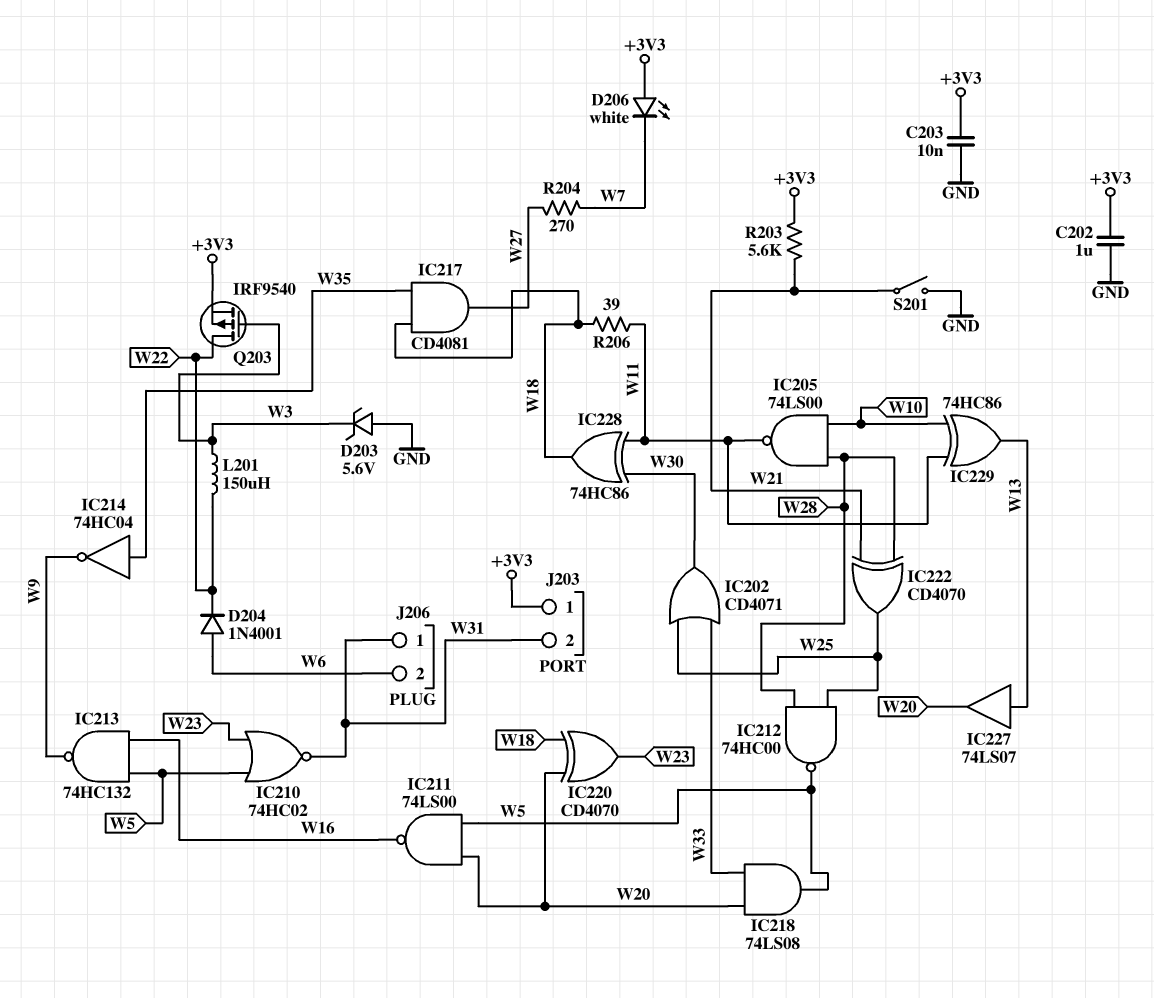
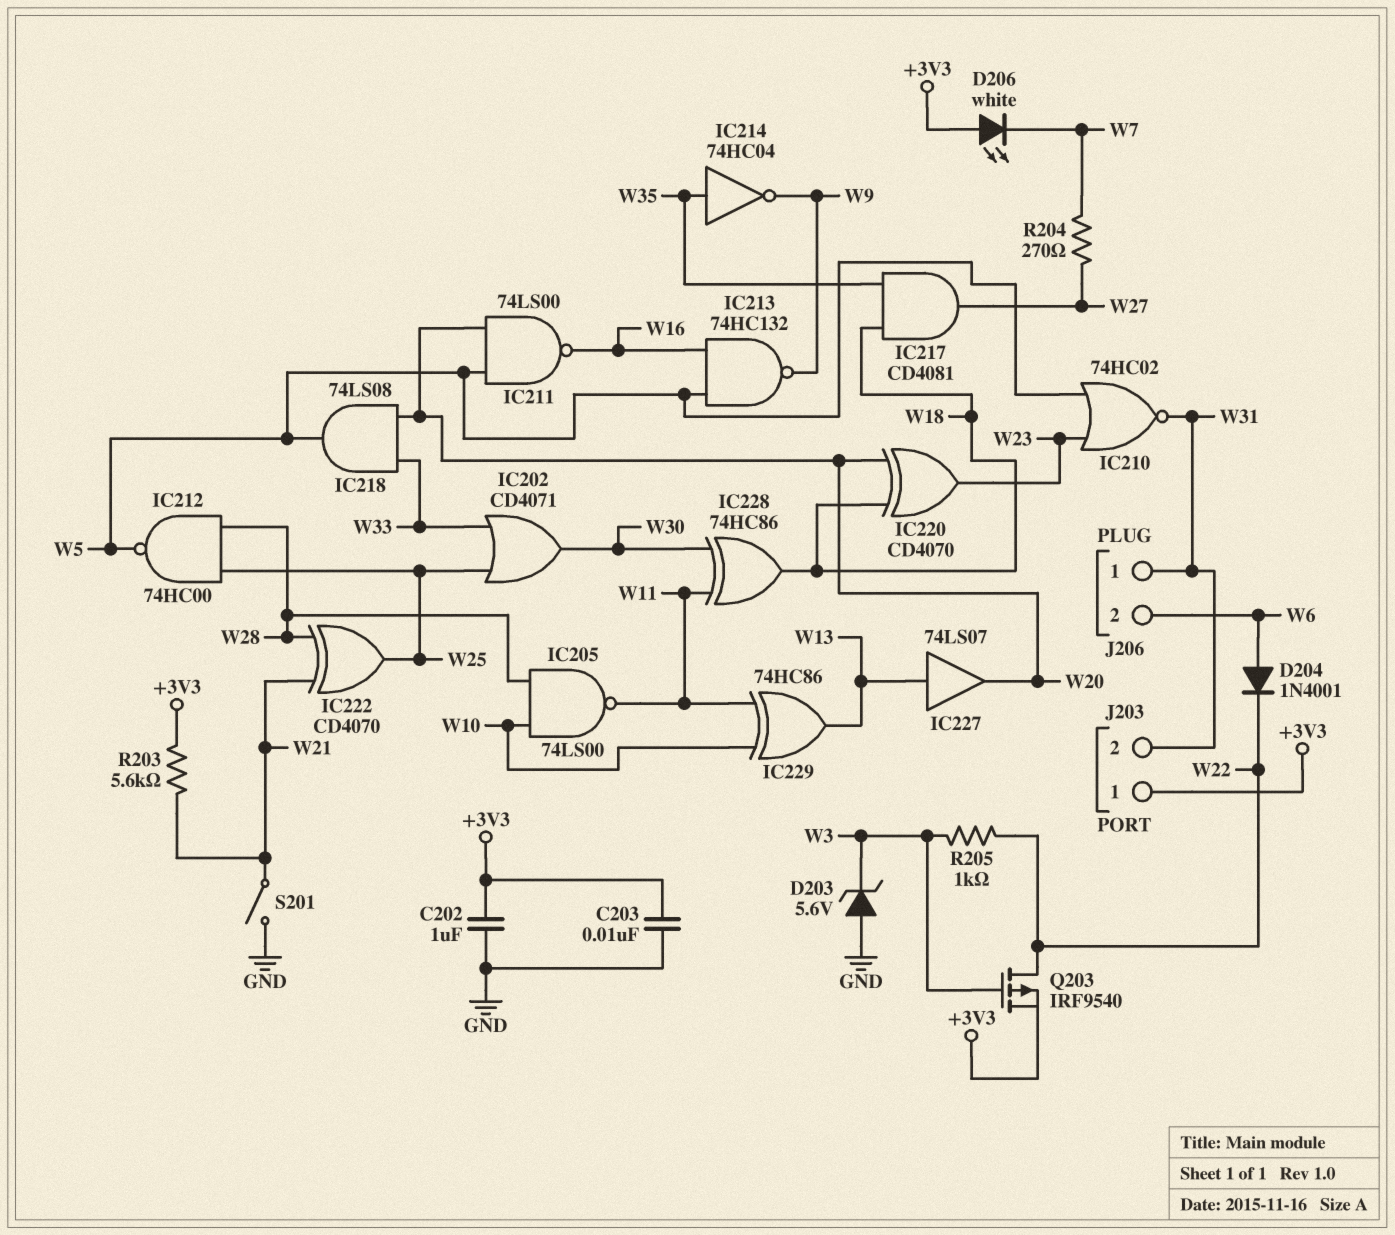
L201: 150uH (W3, W22) -> none
R205: none -> 1k (W3, W22)
R206: 39 (W11, W18) -> none

